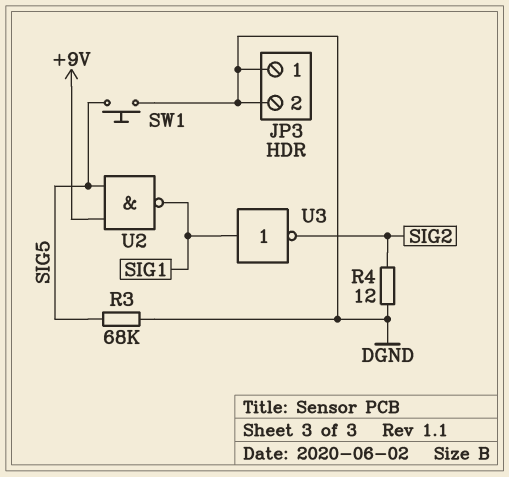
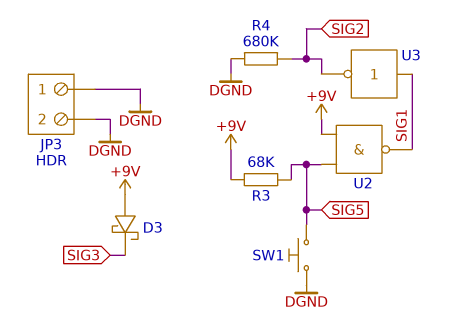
D3: none -> schottky (A +9V, K SIG3)
R3: 68k (DGND, SIG5) -> 68k (+9V, SIG5)
R4: 12 (DGND, SIG2) -> 680k (DGND, SIG2)

